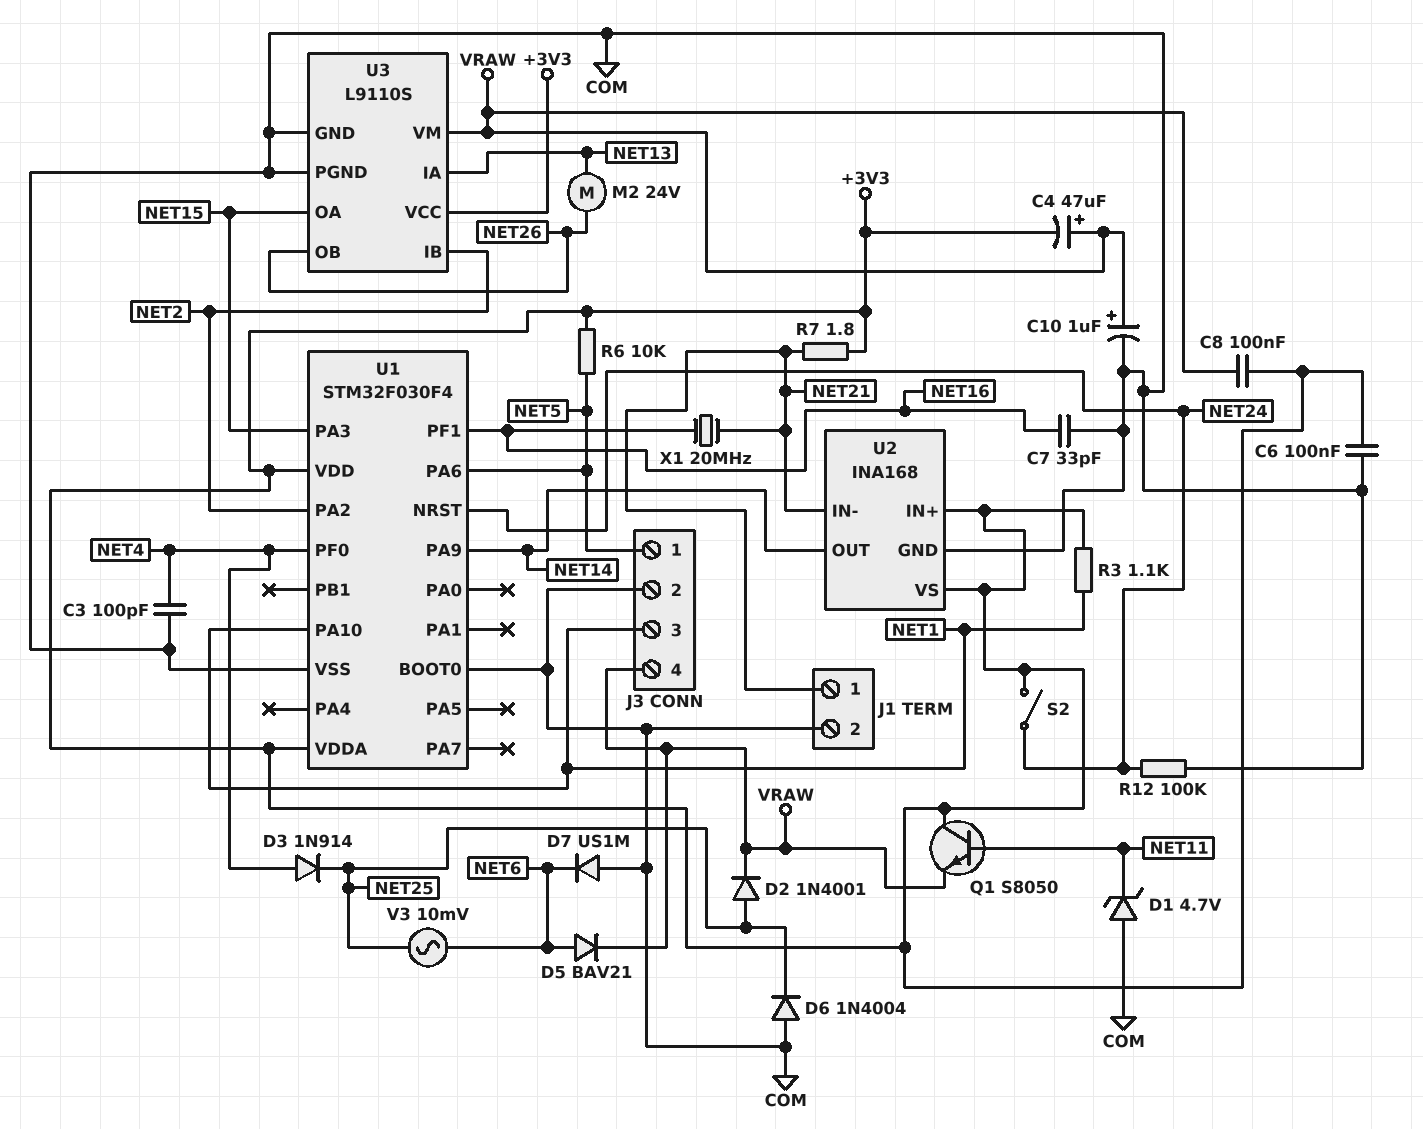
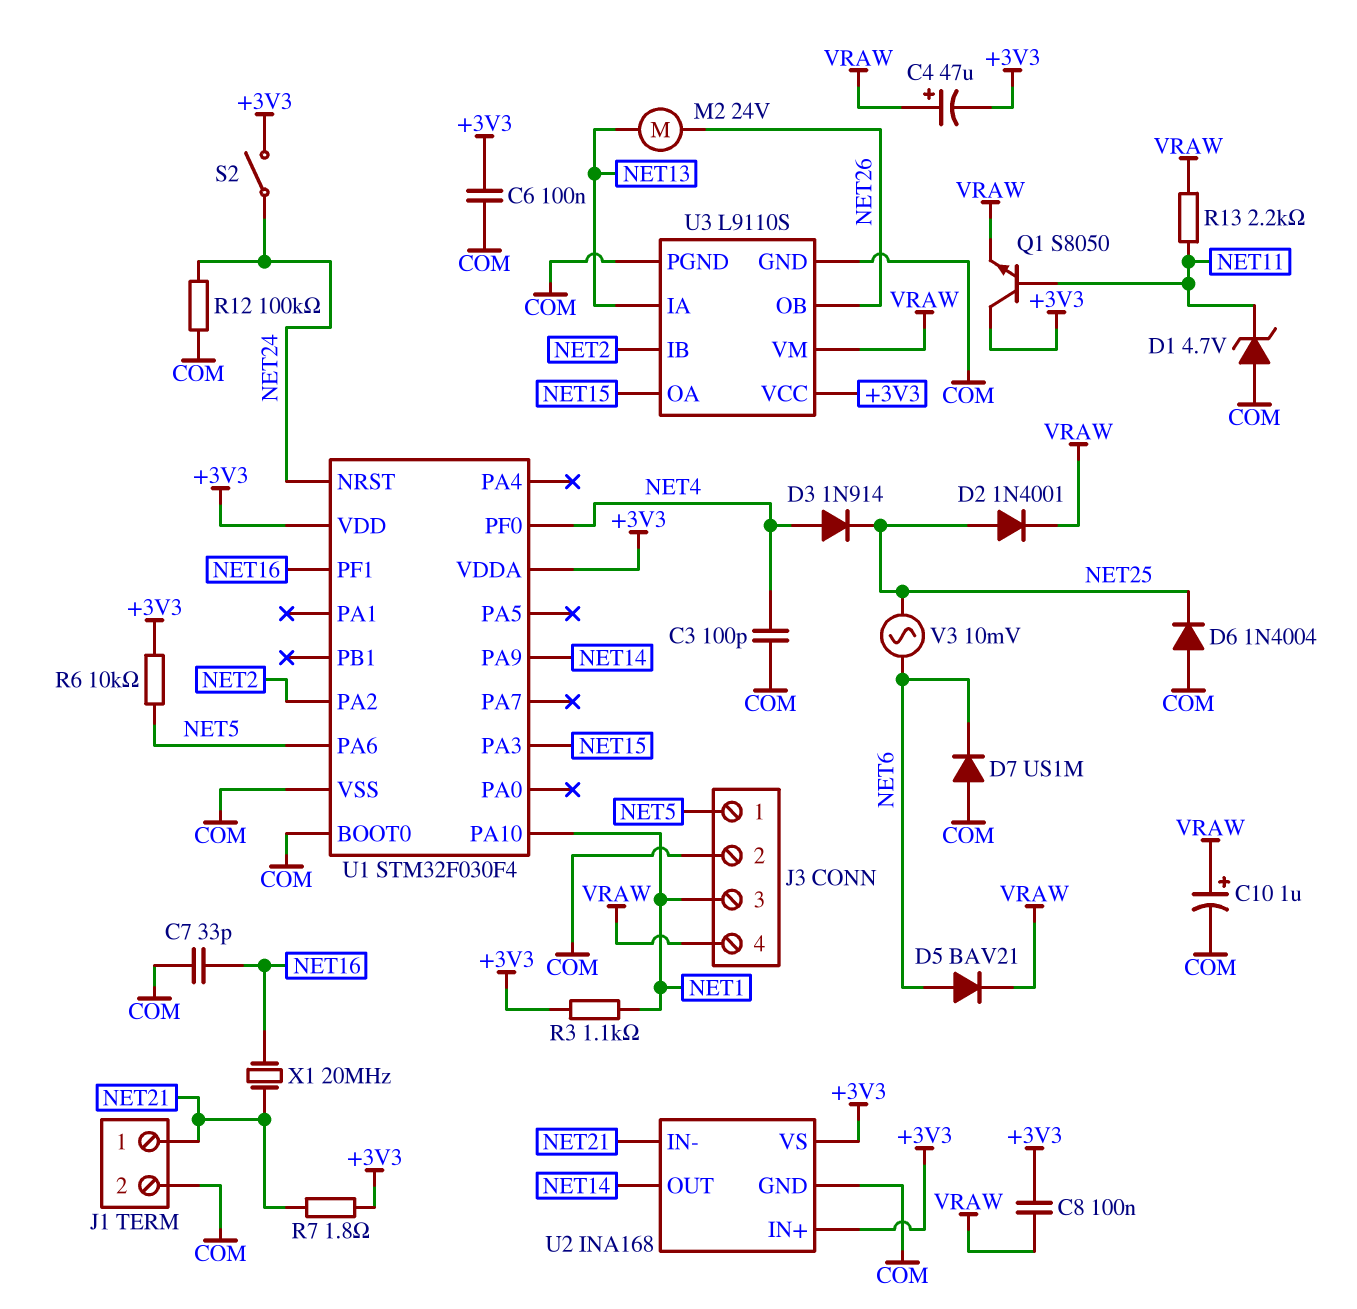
R13: none -> 2.2k (NET11, VRAW)

